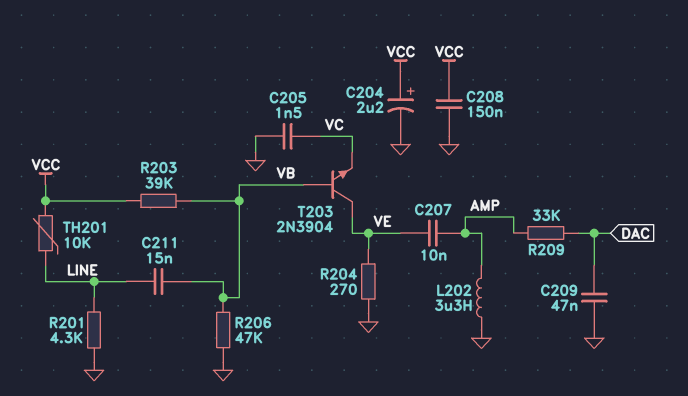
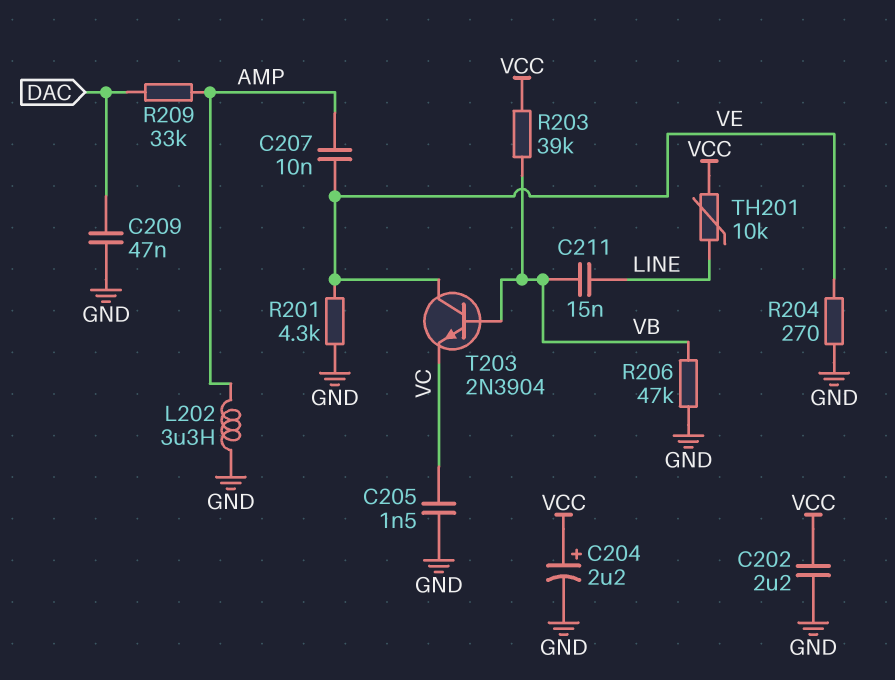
C202: none -> 2.2uF (GND, VCC)
C208: 150nF (GND, VCC) -> none
R201: 4.3k (GND, LINE) -> 4.3k (GND, VE)

